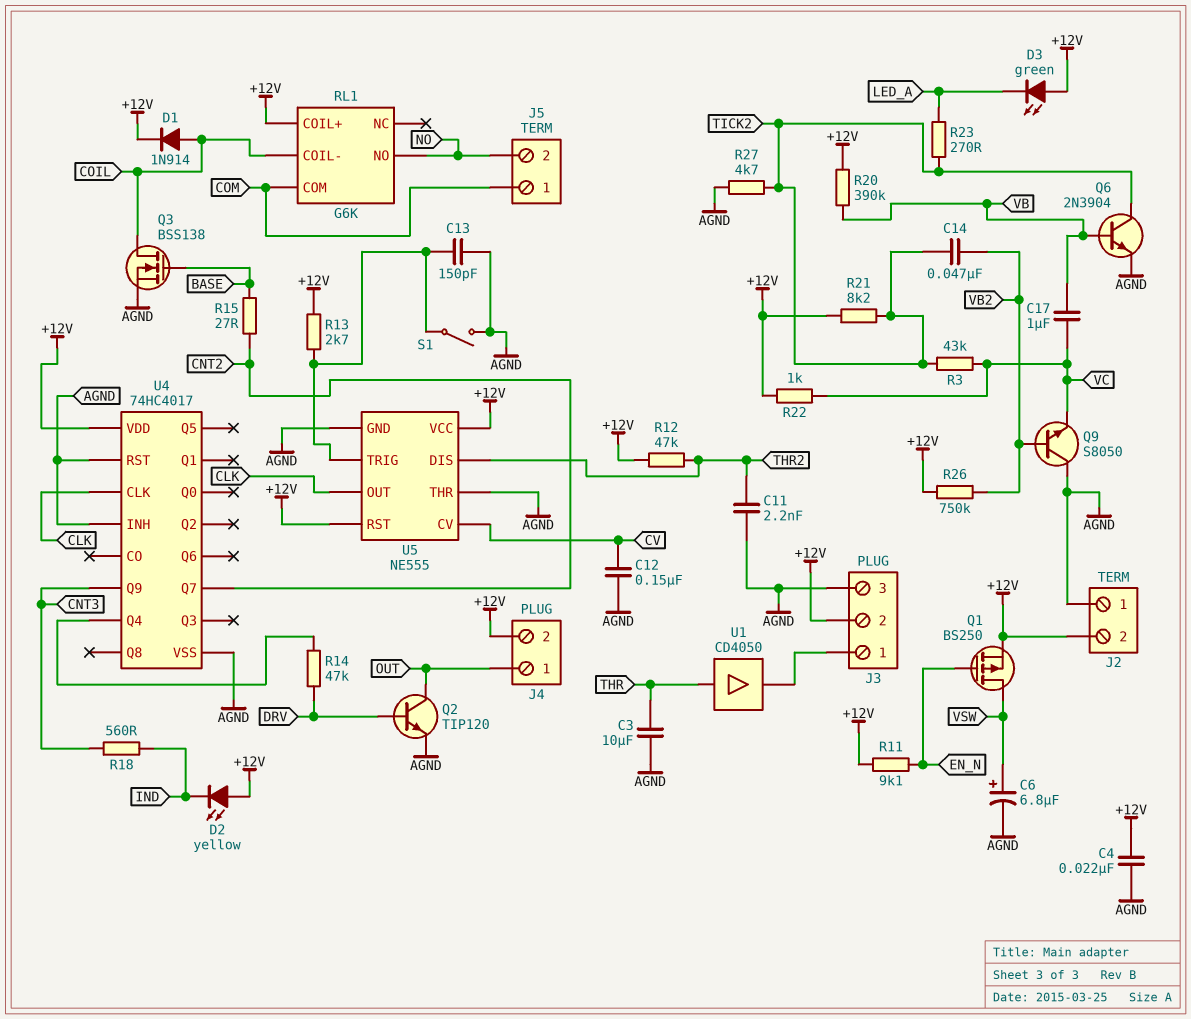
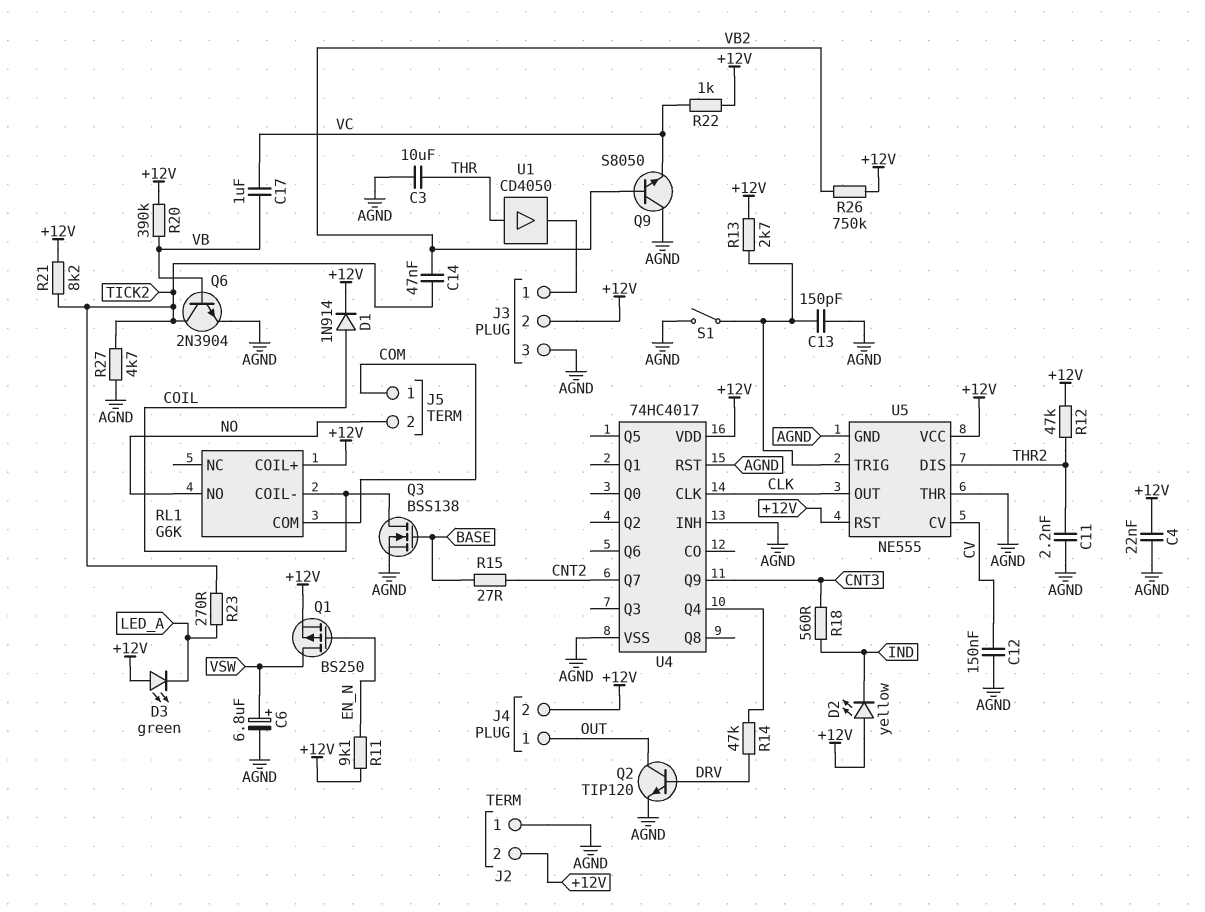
R3: 43k (TICK2, VC) -> none

